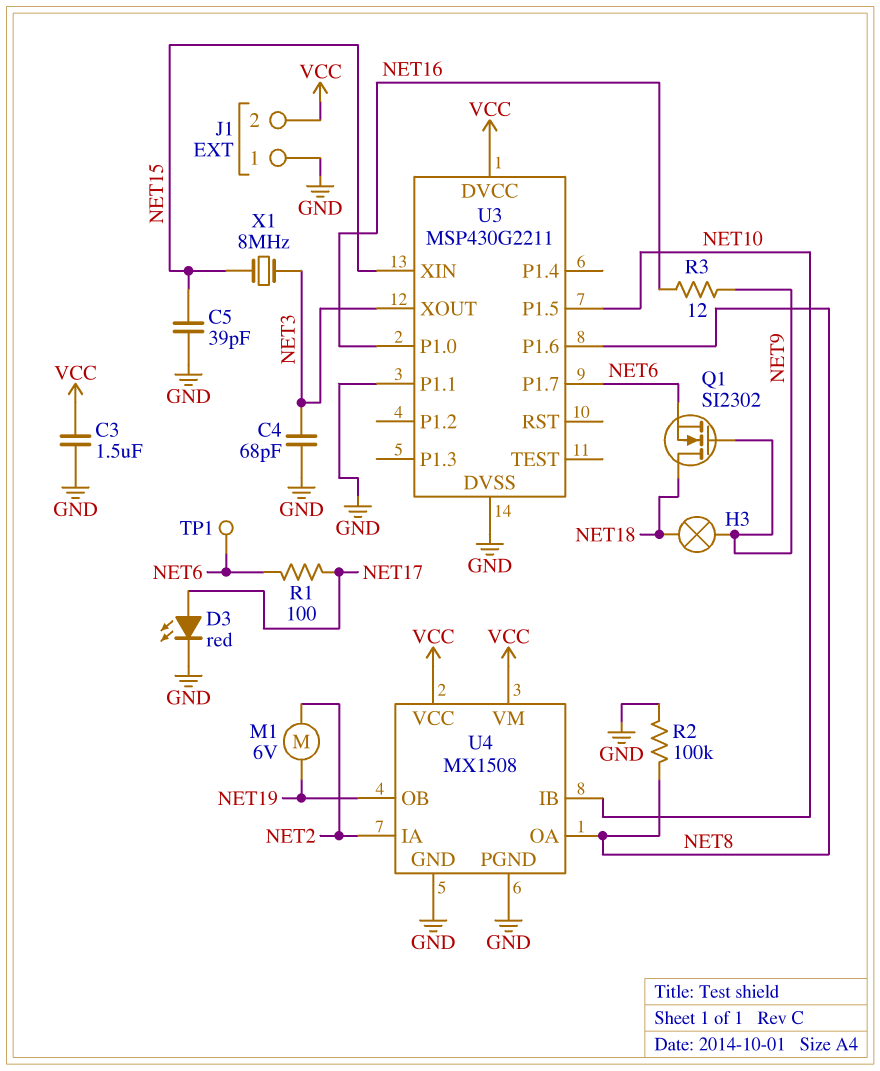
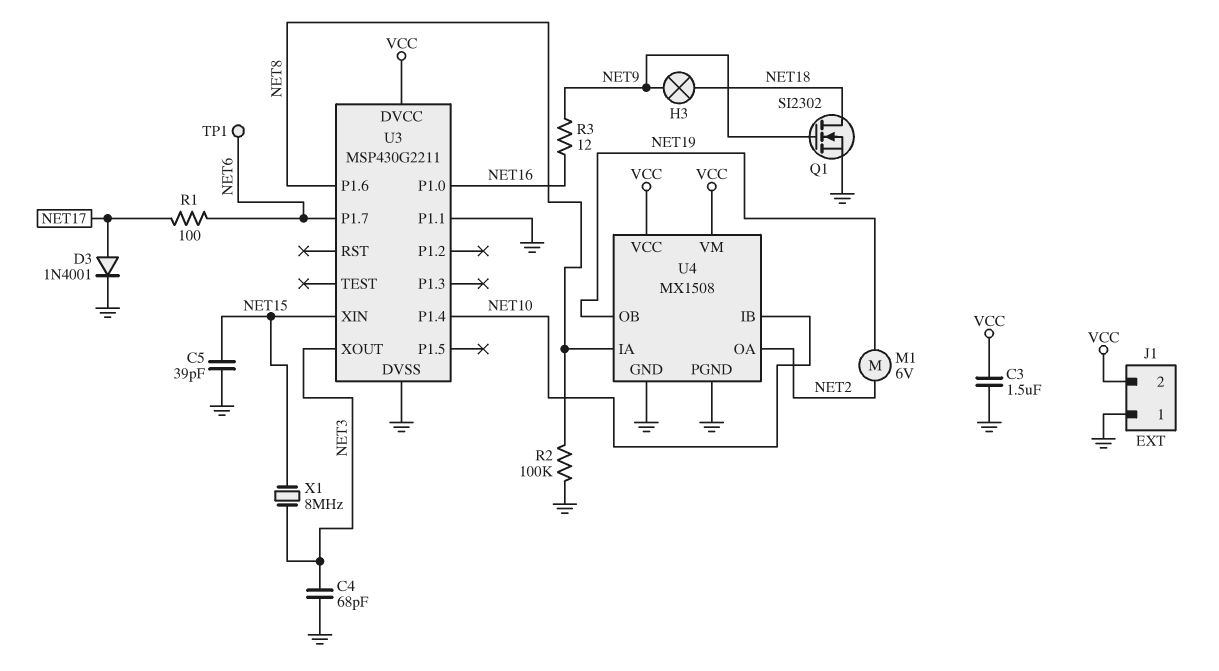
D3: LED red (A NET17, K GND) -> diode 1N4001 (A NET17, K GND)
Q1: NMOS SI2302 (G NET9, D NET18, S NET6) -> NMOS SI2302 (G NET9, D NET18, S GND)
U3 pin P1.4: none -> NET10
U3 pin P1.5: NET10 -> none
U4 pin IA: NET2 -> NET8
U4 pin OA: NET8 -> NET2

